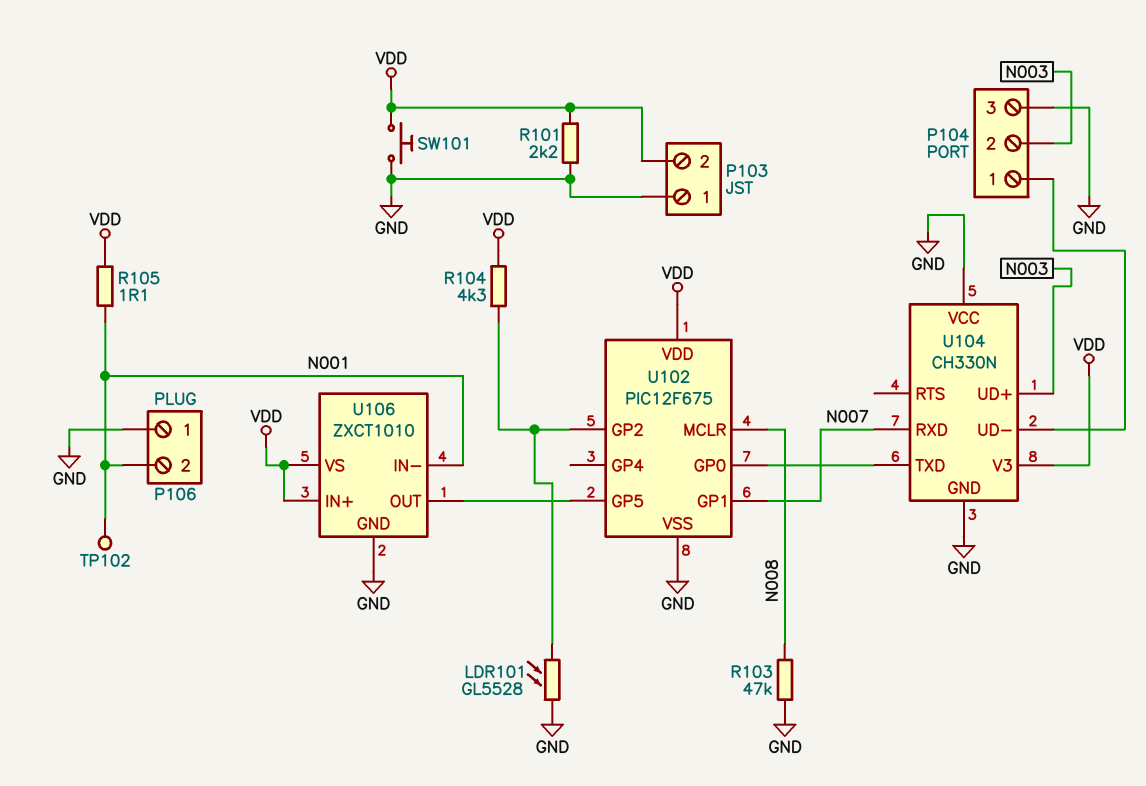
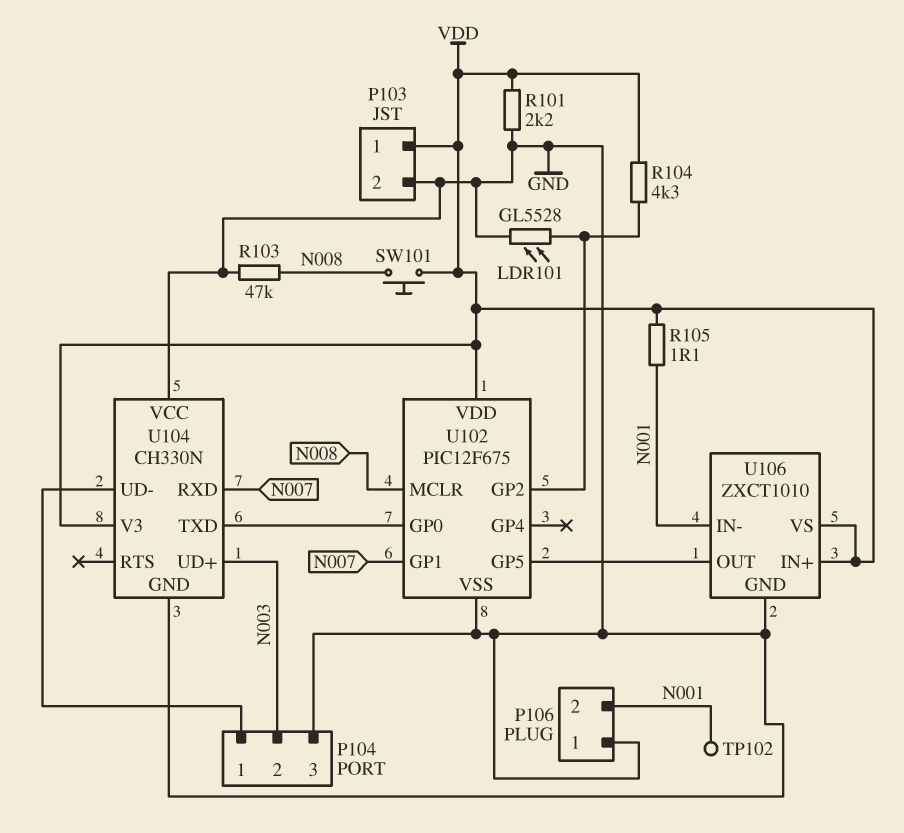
P103 pin 1: GND -> VDD
P103 pin 2: VDD -> GND
SW101: button (GND, VDD) -> button (N008, VDD)

